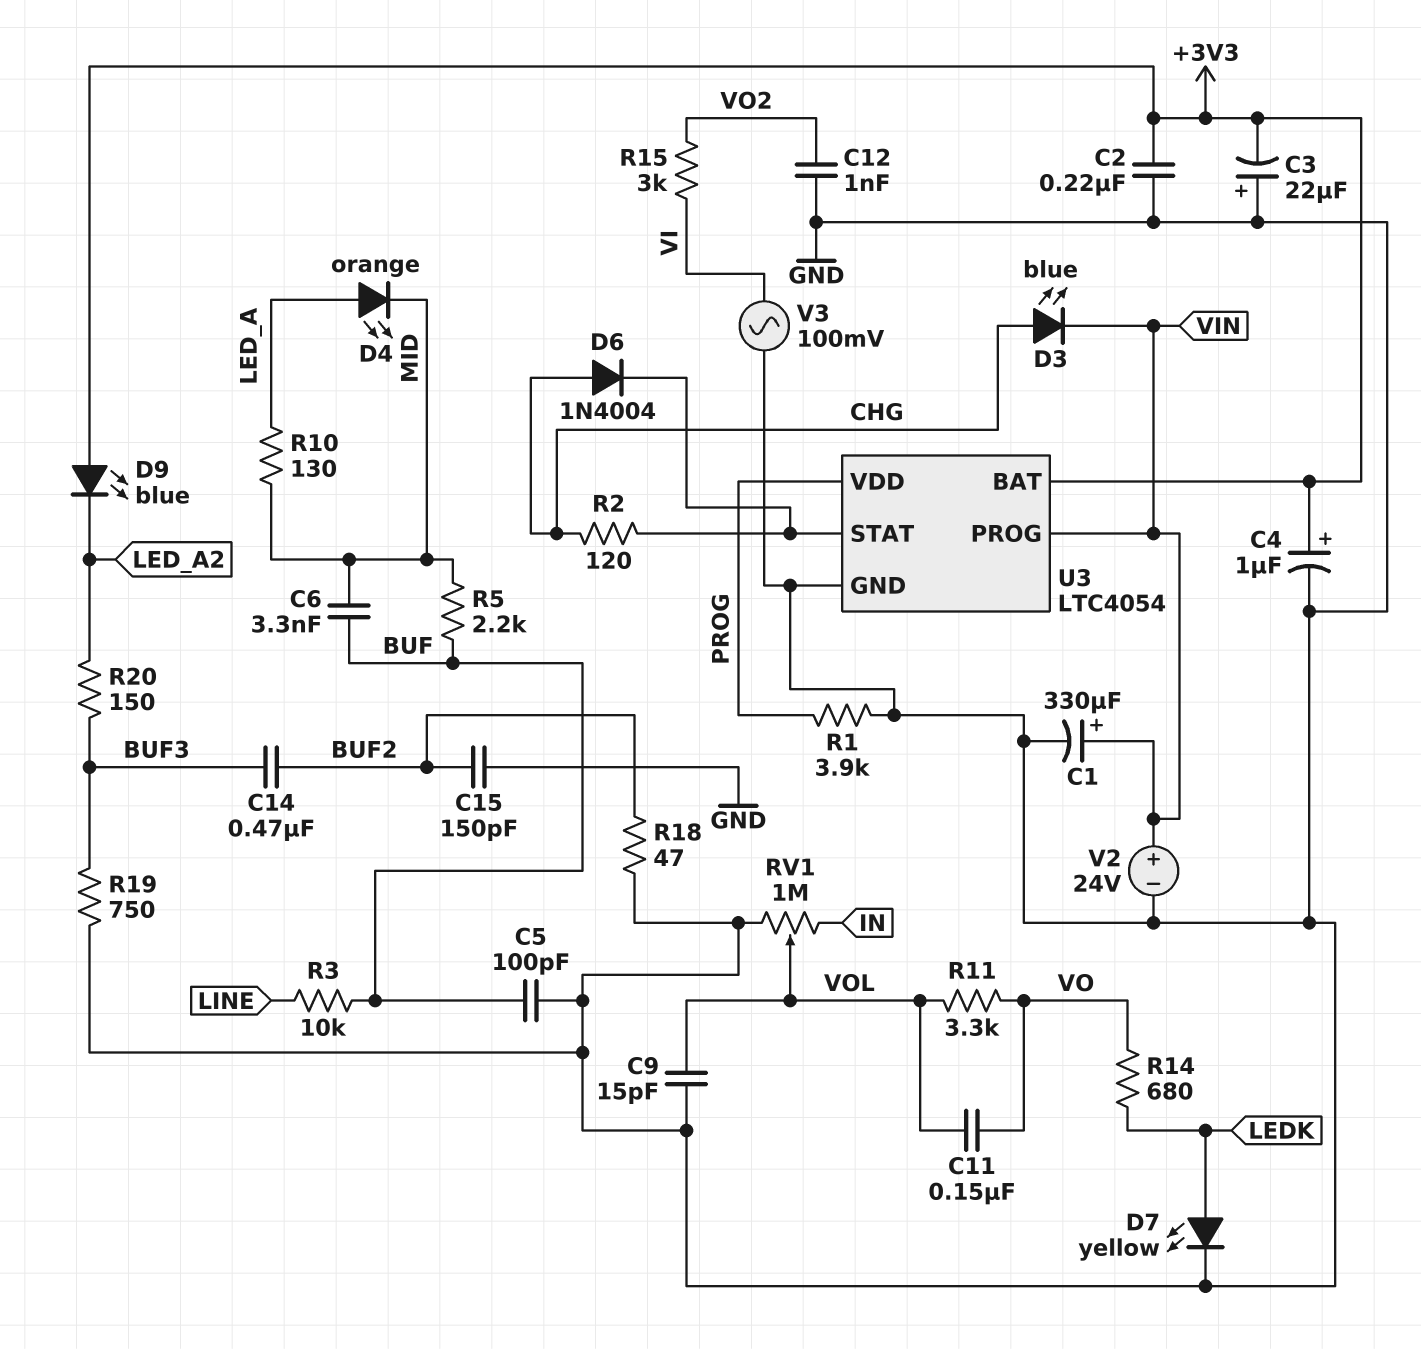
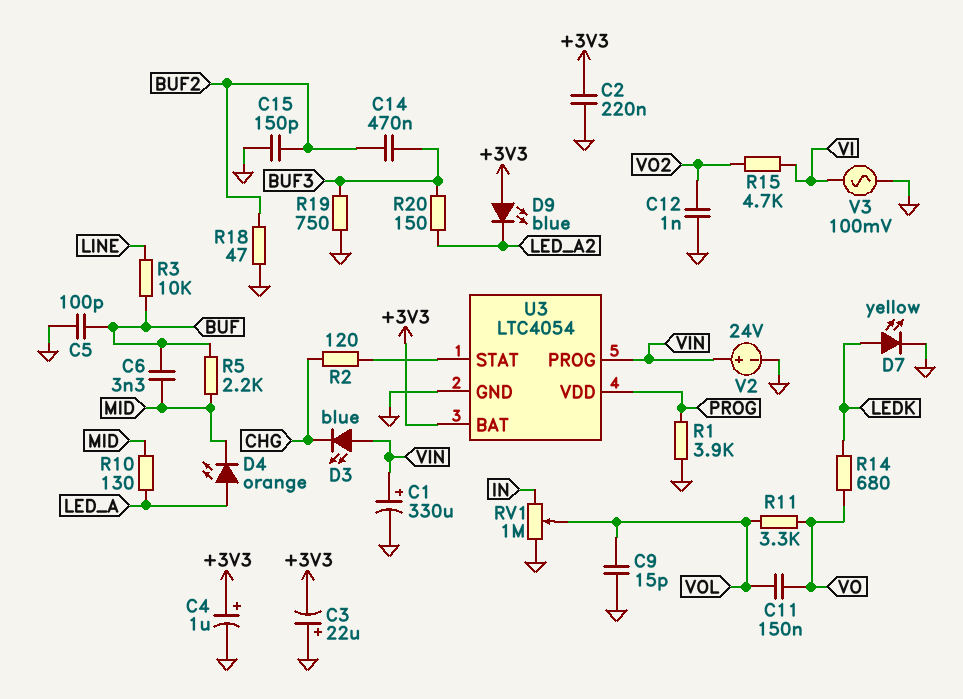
D3: LED blue (A CHG, K VIN) -> LED blue (A VIN, K CHG)
D6: diode 1N4004 (A CHG, K U3/STAT) -> none
R15: 3k (VI, VO2) -> 4.7k (VI, VO2)

